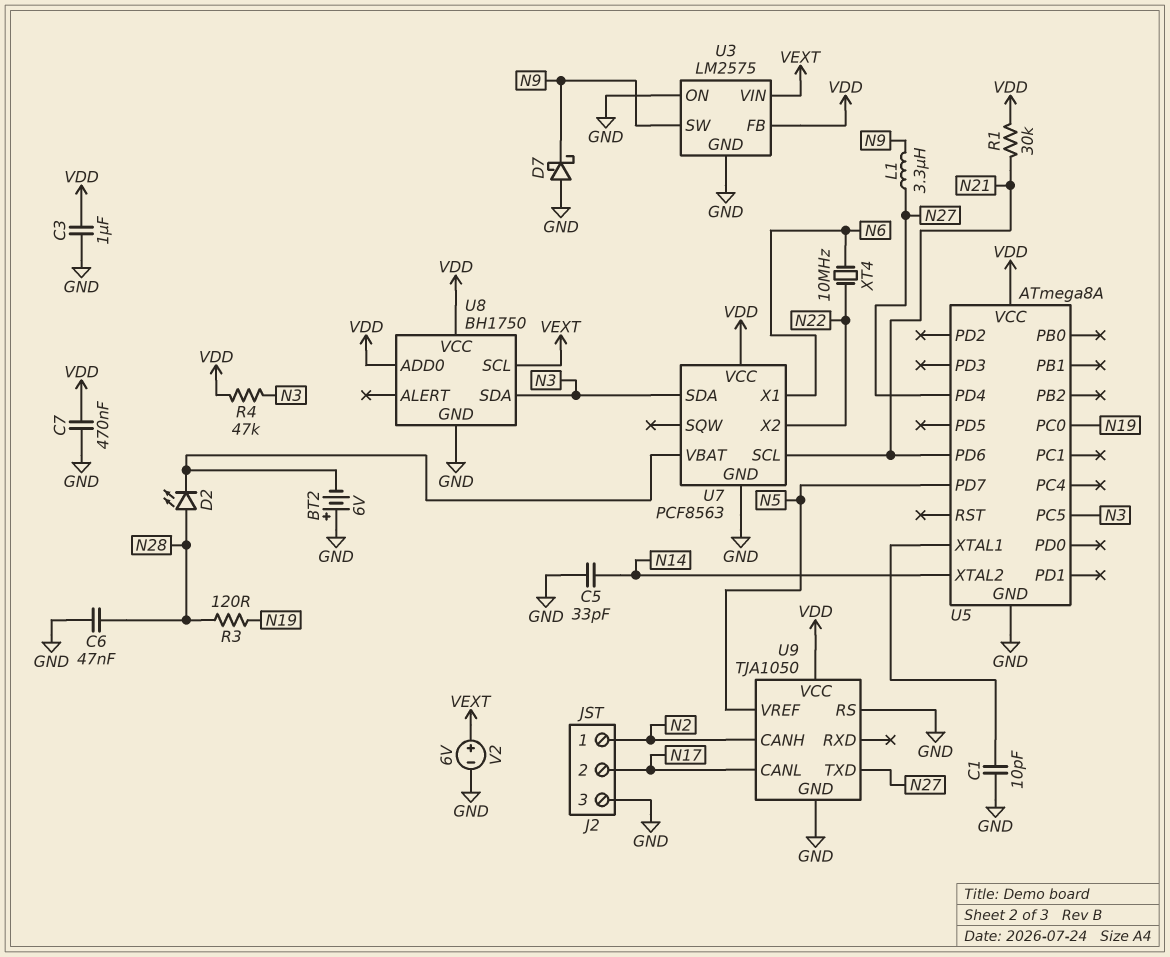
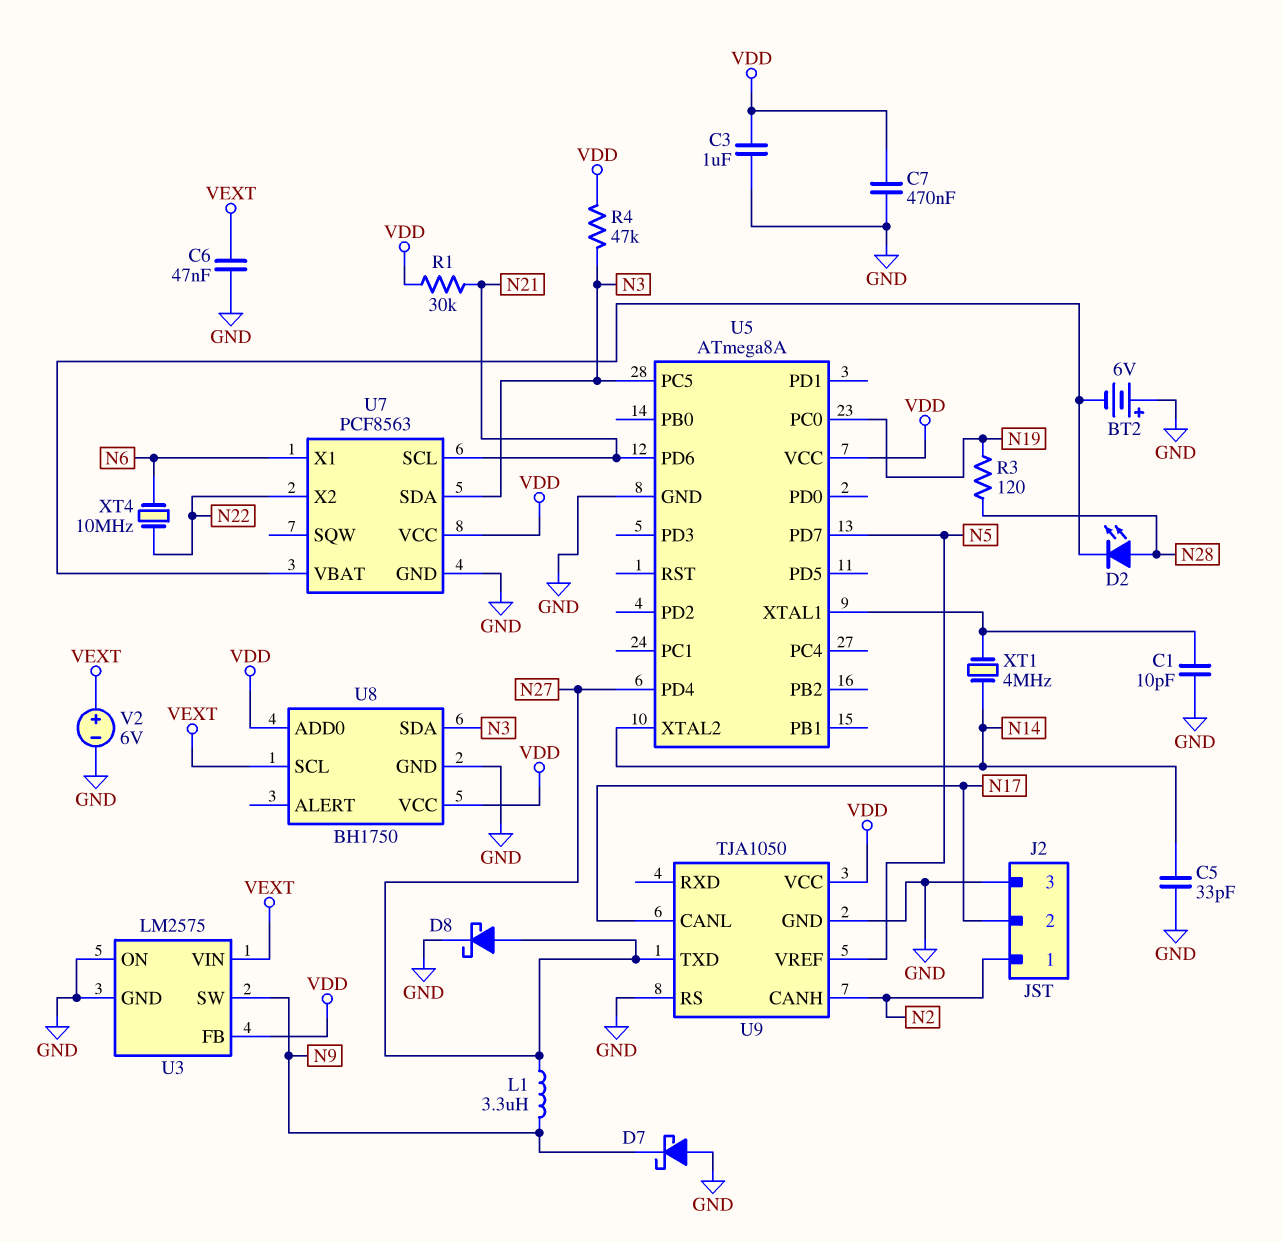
C6: 47nF (GND, N28) -> 47nF (GND, VEXT)
D8: none -> schottky (A N27, K GND)
XT1: none -> 4MHz (N14, U5/XTAL1)

